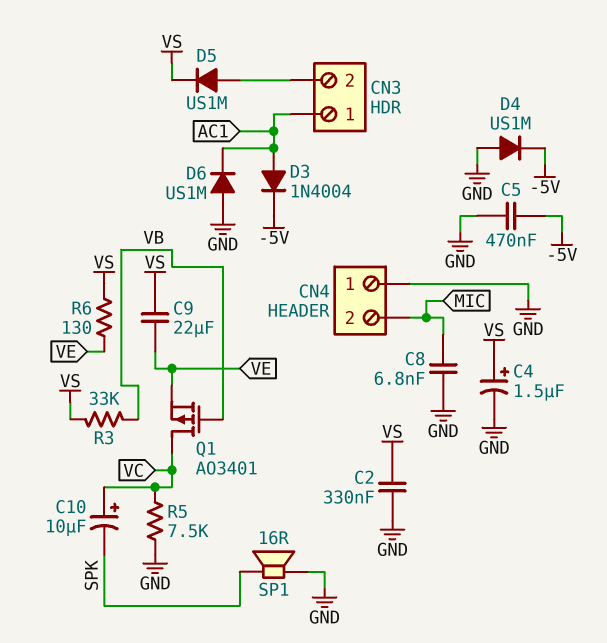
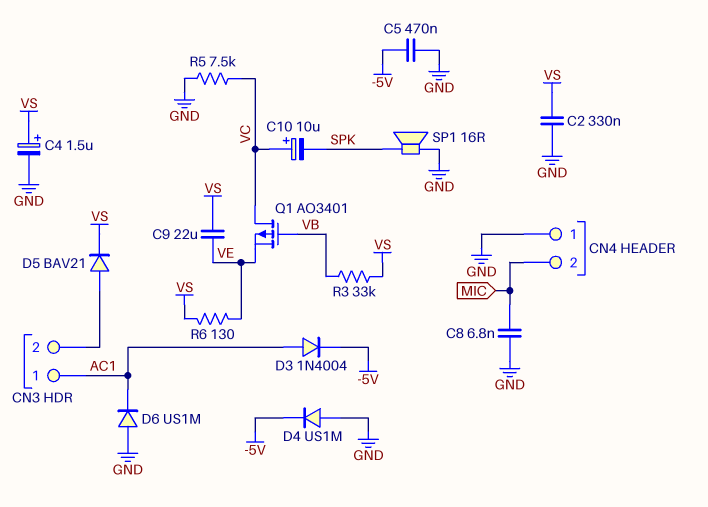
D5: diode US1M (A CN3/2, K VS) -> diode BAV21 (A CN3/2, K VS)

